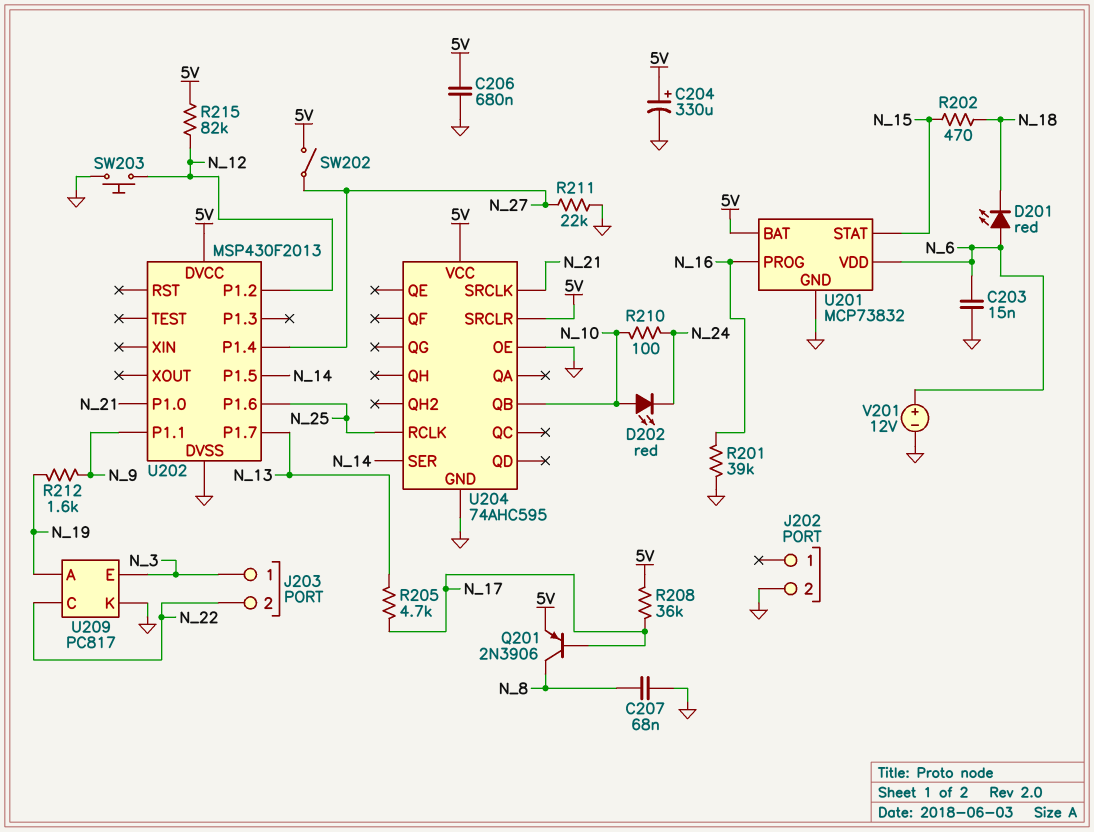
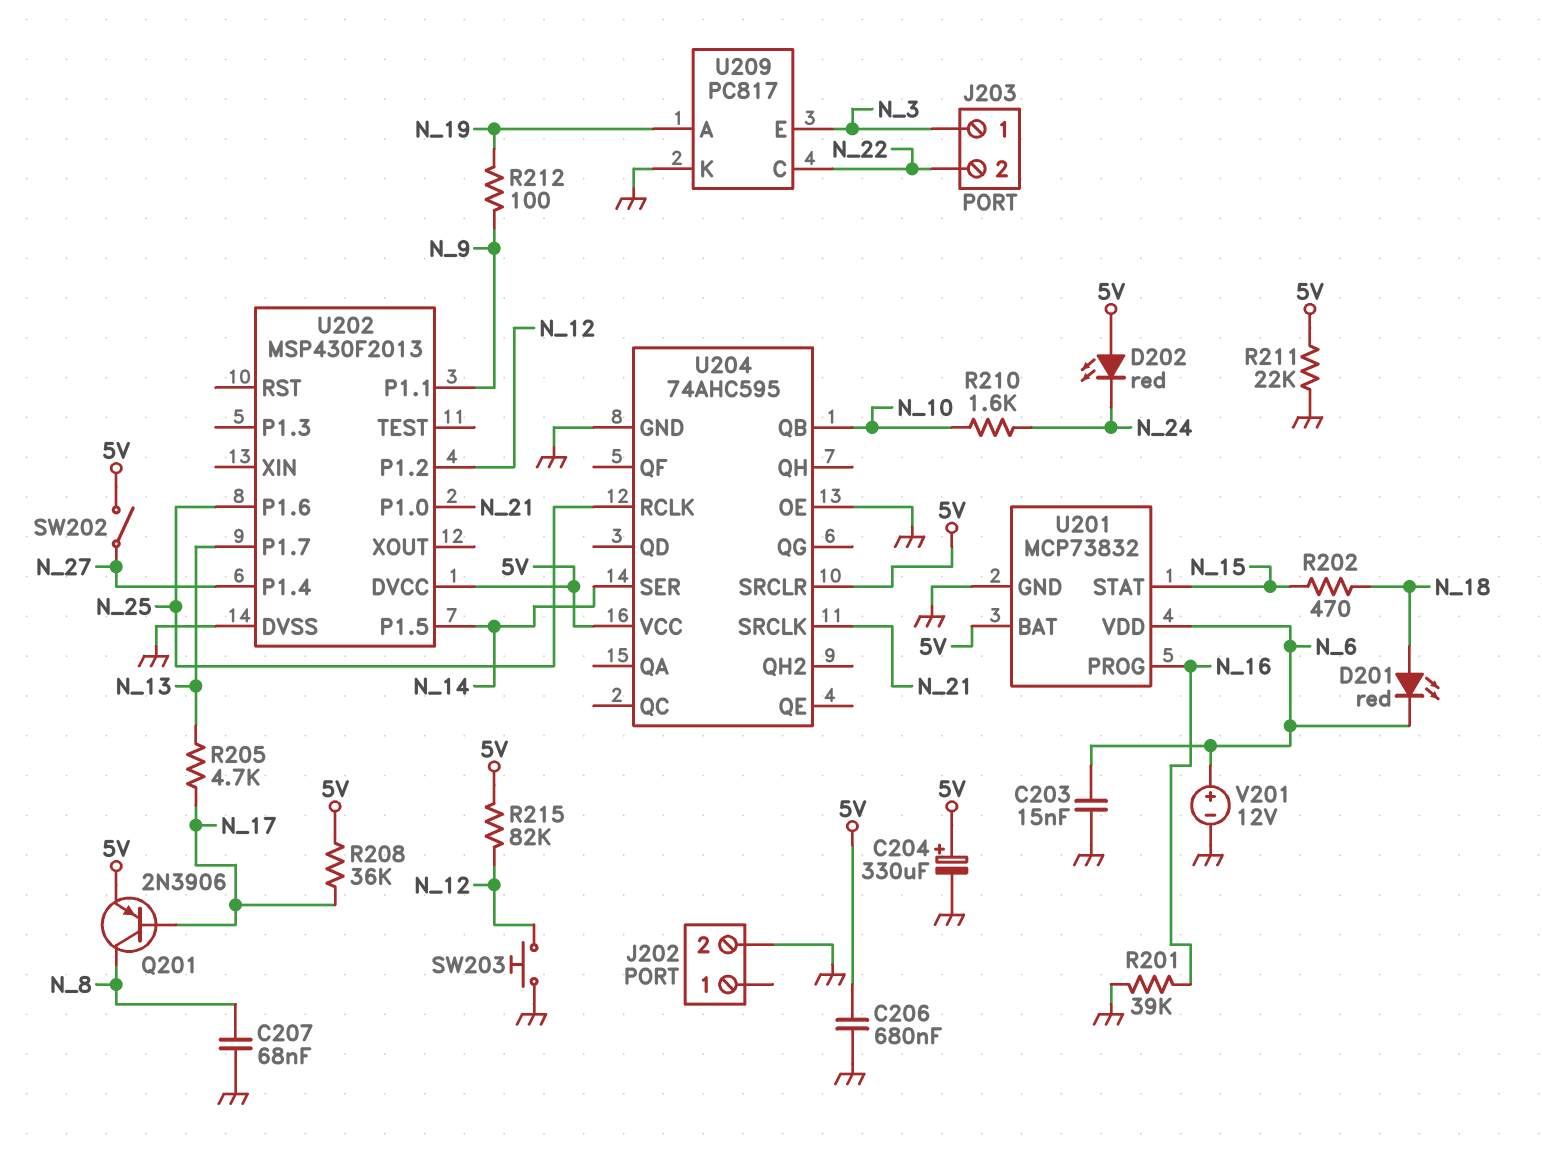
D201: LED red (A N_6, K N_18) -> LED red (A N_18, K N_6)
D202: LED red (A N_10, K N_24) -> LED red (A 5V, K N_24)
R210: 100 (N_10, N_24) -> 1.6k (N_10, N_24)
R211: 22k (GND, N_27) -> 22k (5V, GND)
R212: 1.6k (N_9, N_19) -> 100 (N_9, N_19)

